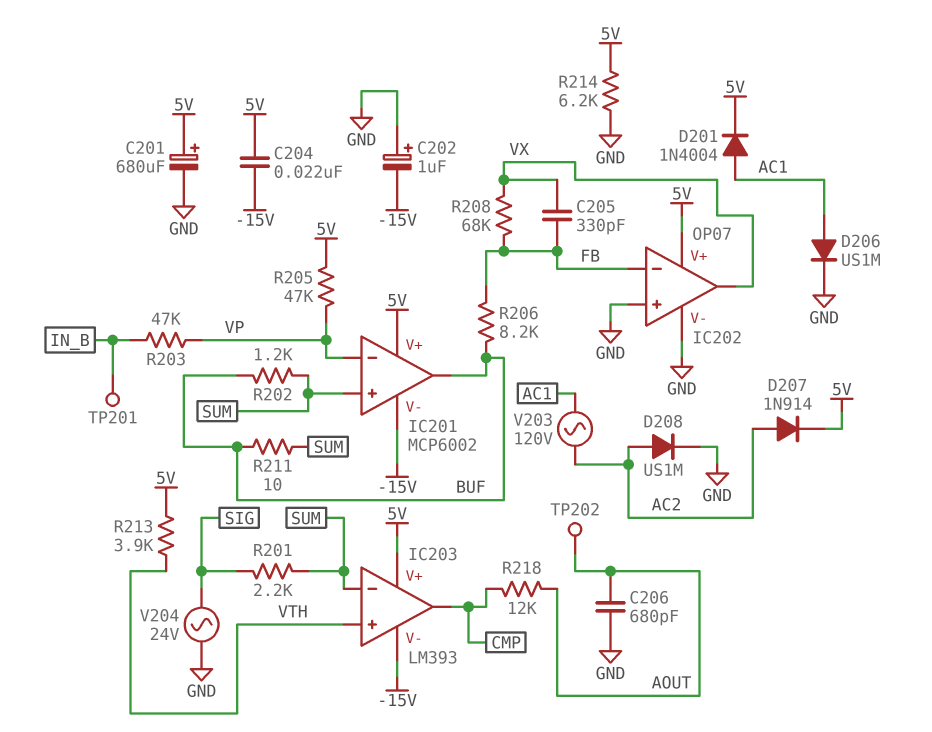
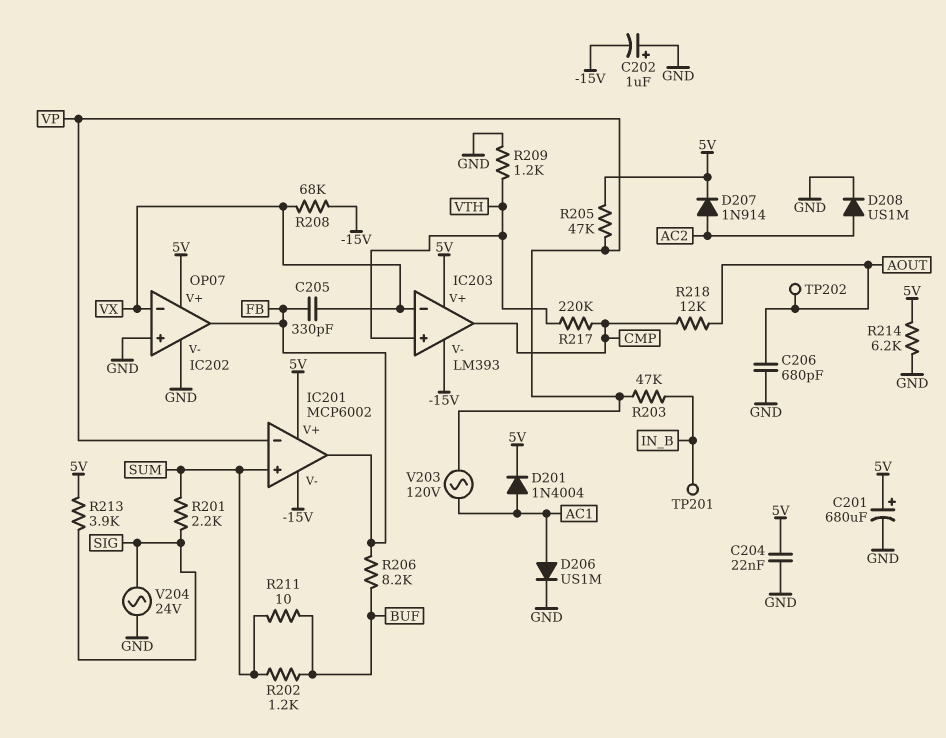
C204: 22nF (-15V, 5V) -> 22nF (5V, GND)
IC201 pin out: BUF -> FB
IC202 pin in-: FB -> VX
IC202 pin out: VX -> FB
IC203 pin in-: SUM -> VX
R208: 68k (FB, VX) -> 68k (-15V, VX)
R209: none -> 1.2k (GND, VTH)
R213: 3.9k (5V, VTH) -> 3.9k (5V, SIG)
R217: none -> 220k (CMP, VTH)
V203: AC 120V (AC1, AC2) -> AC 120V (AC1, VP)

